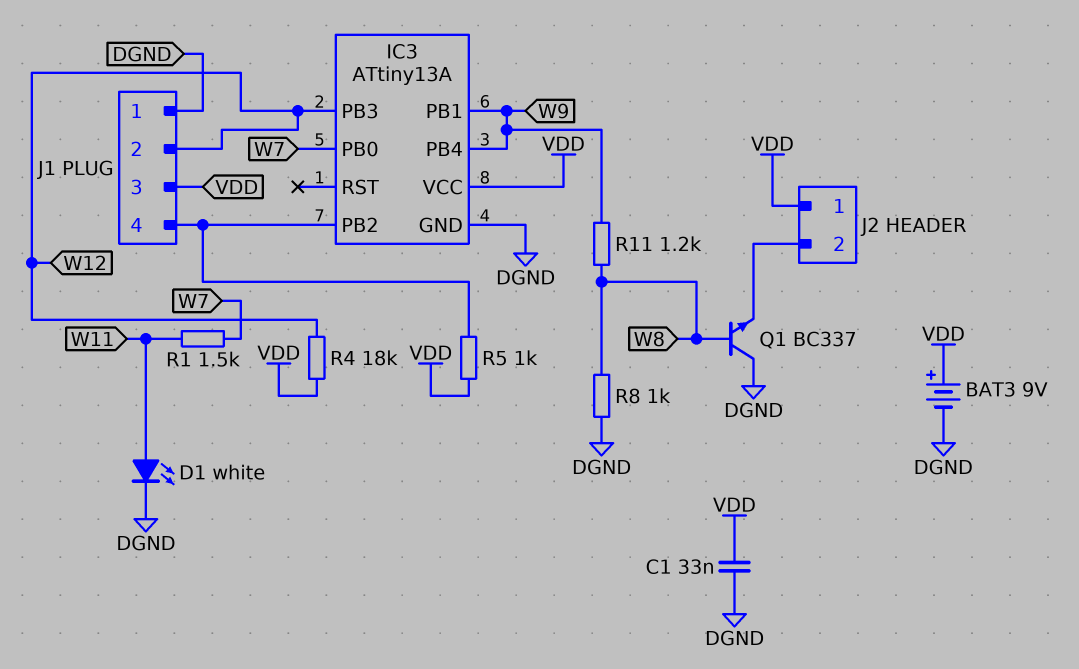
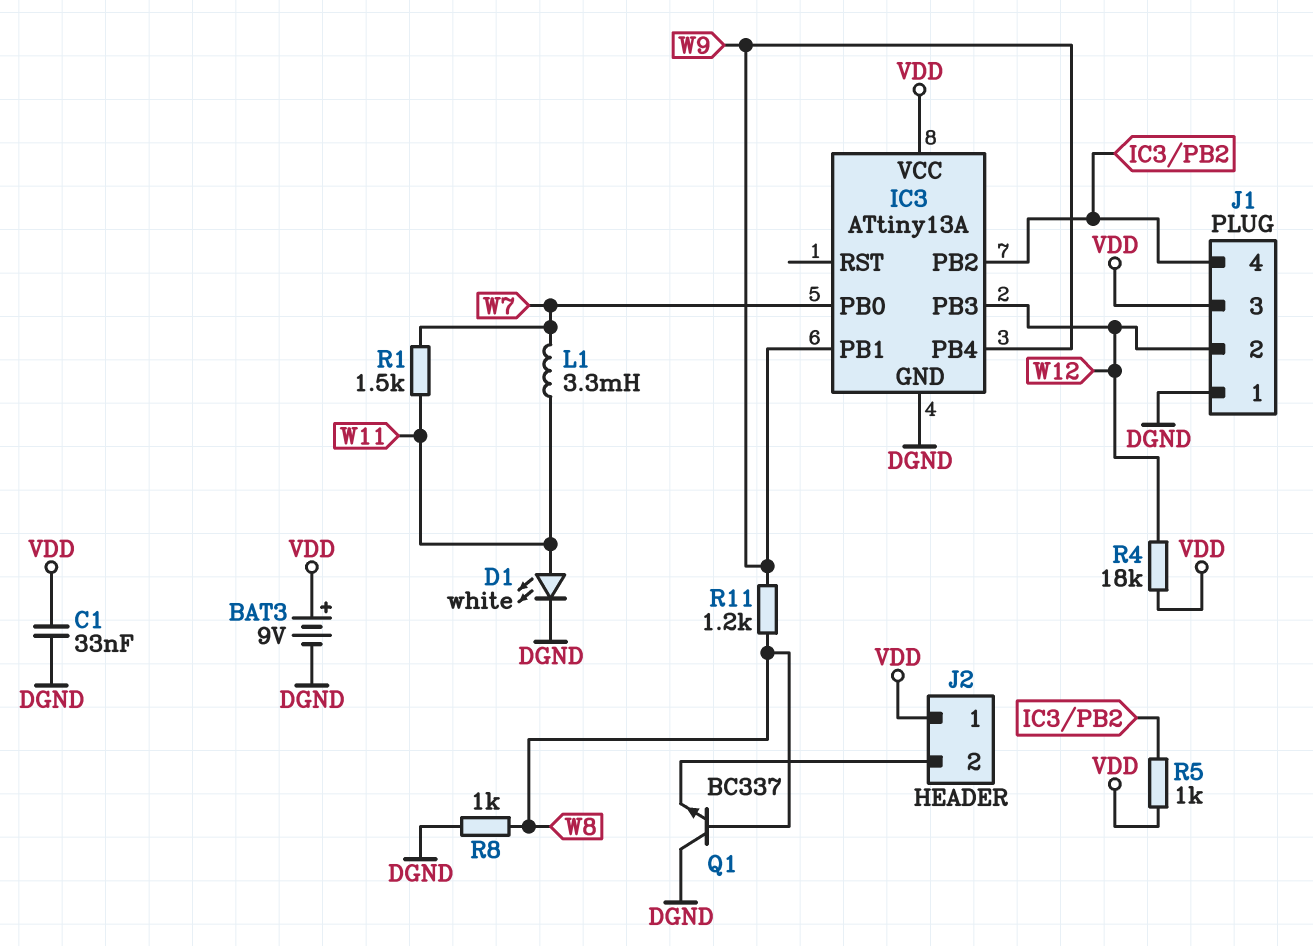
L1: none -> 3.3mH (W7, W11)

